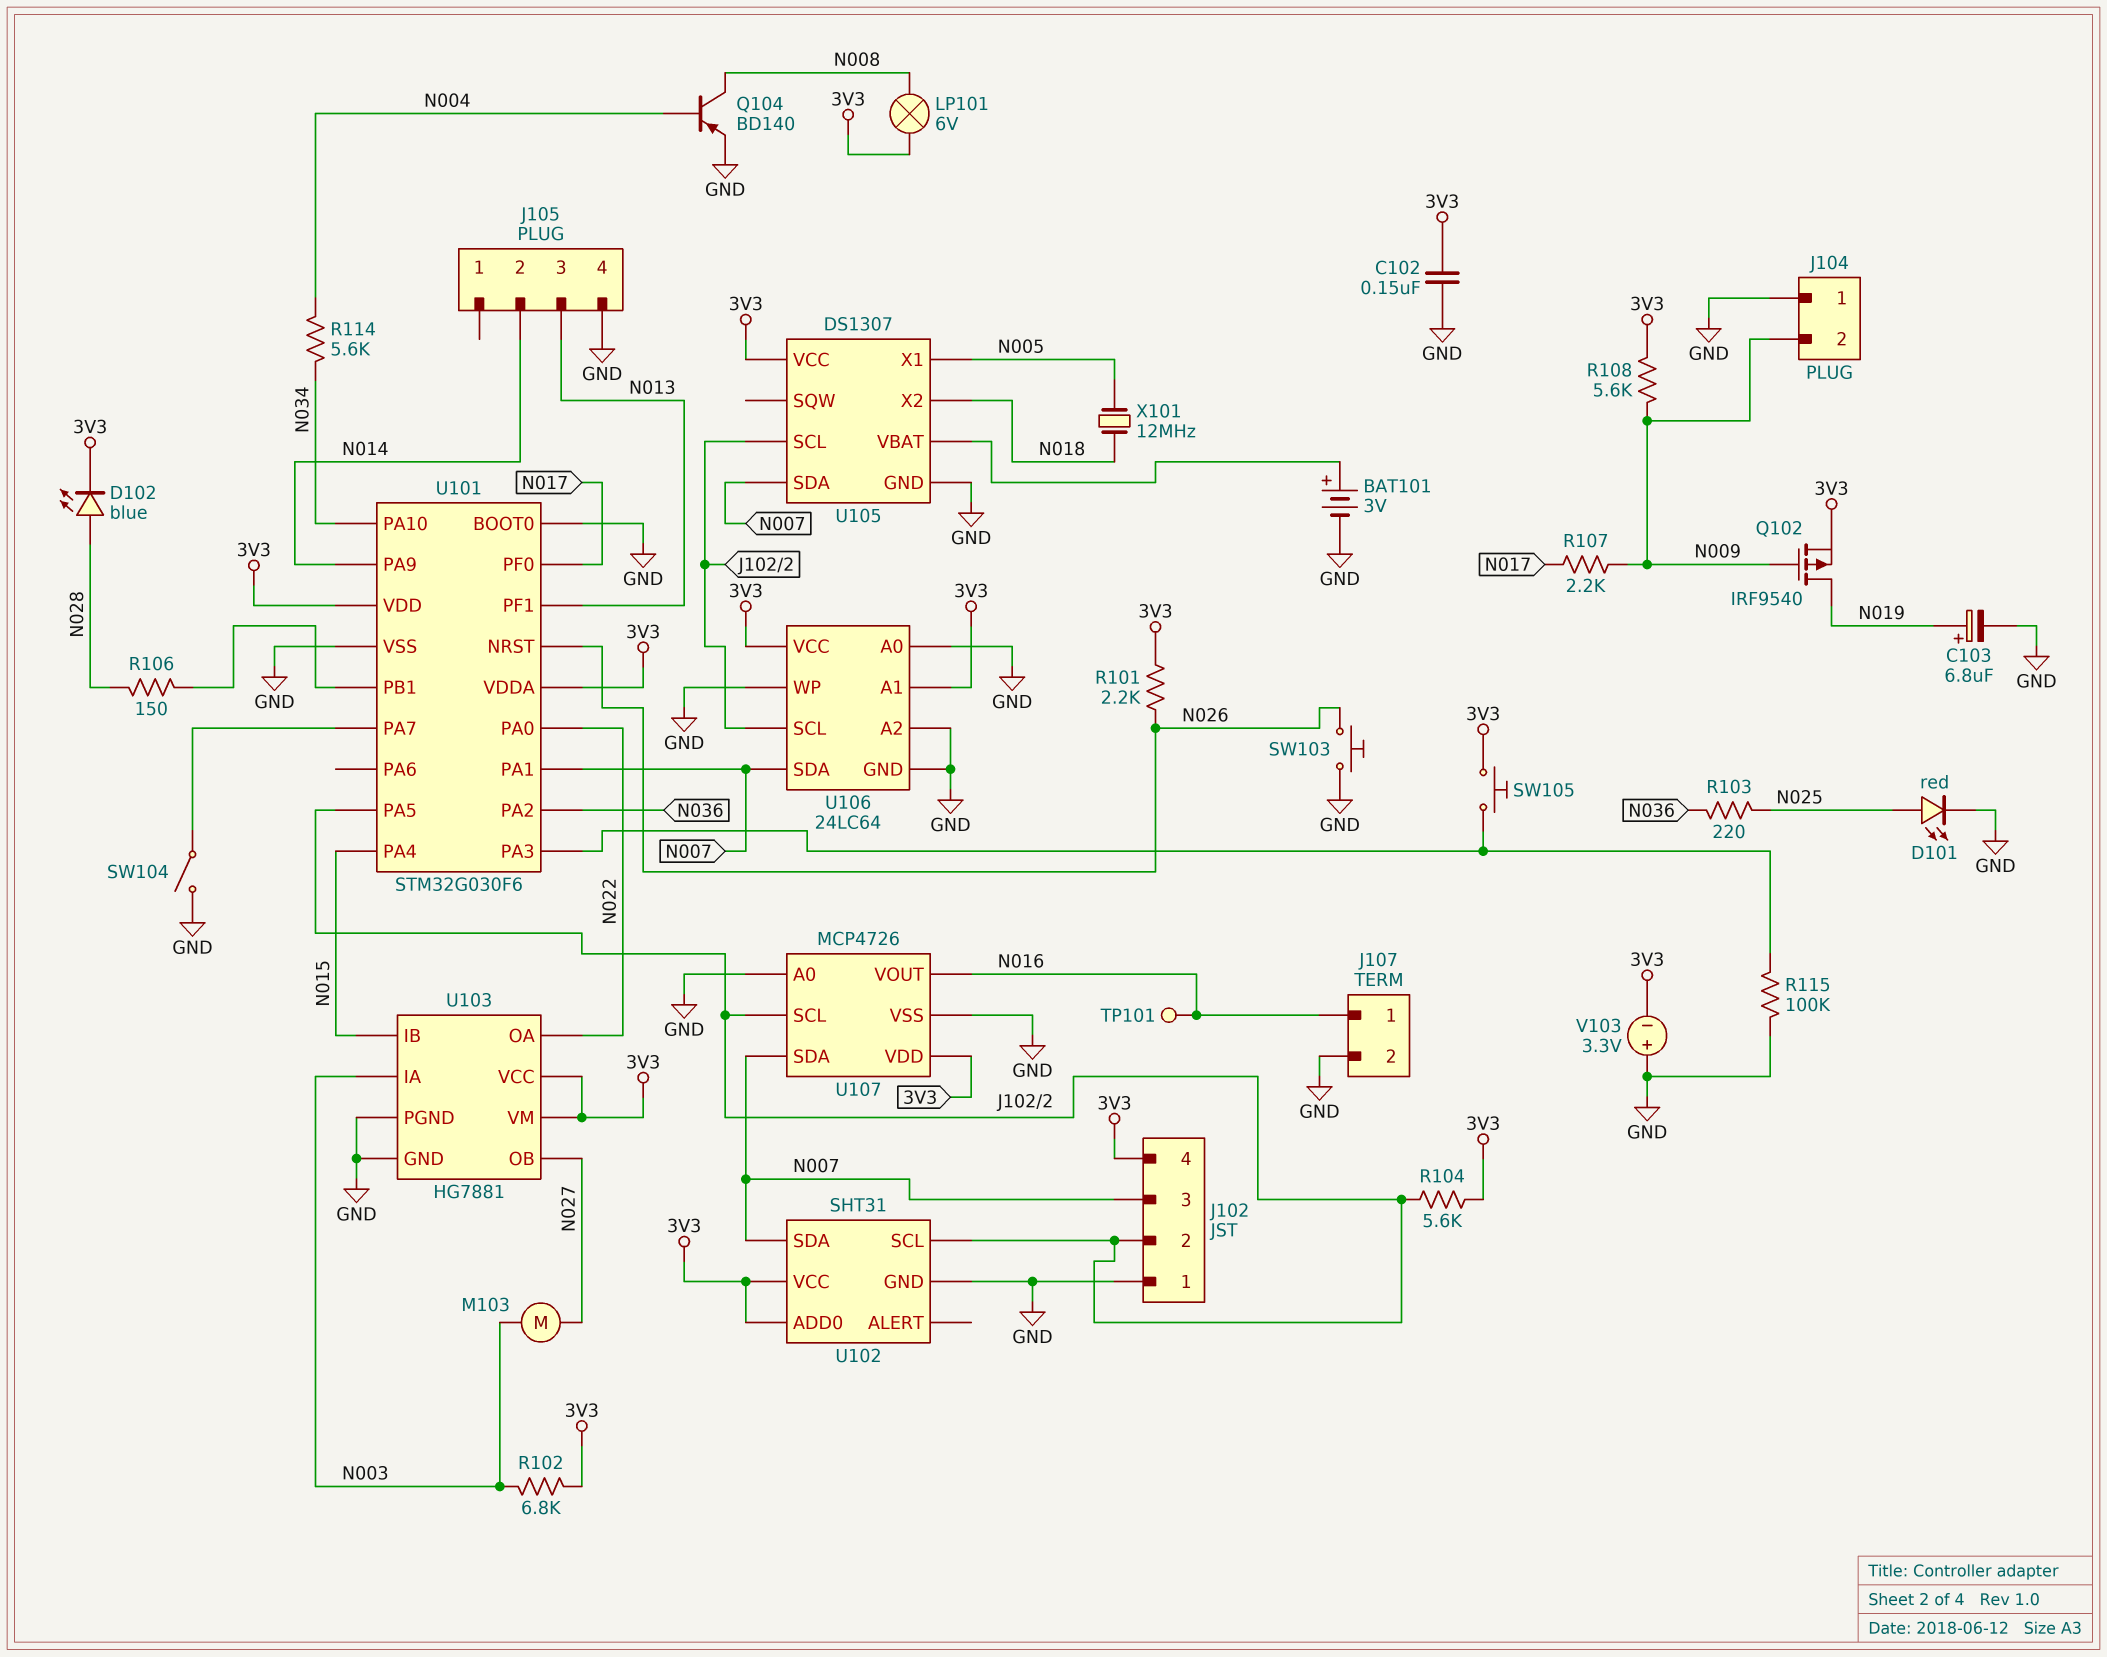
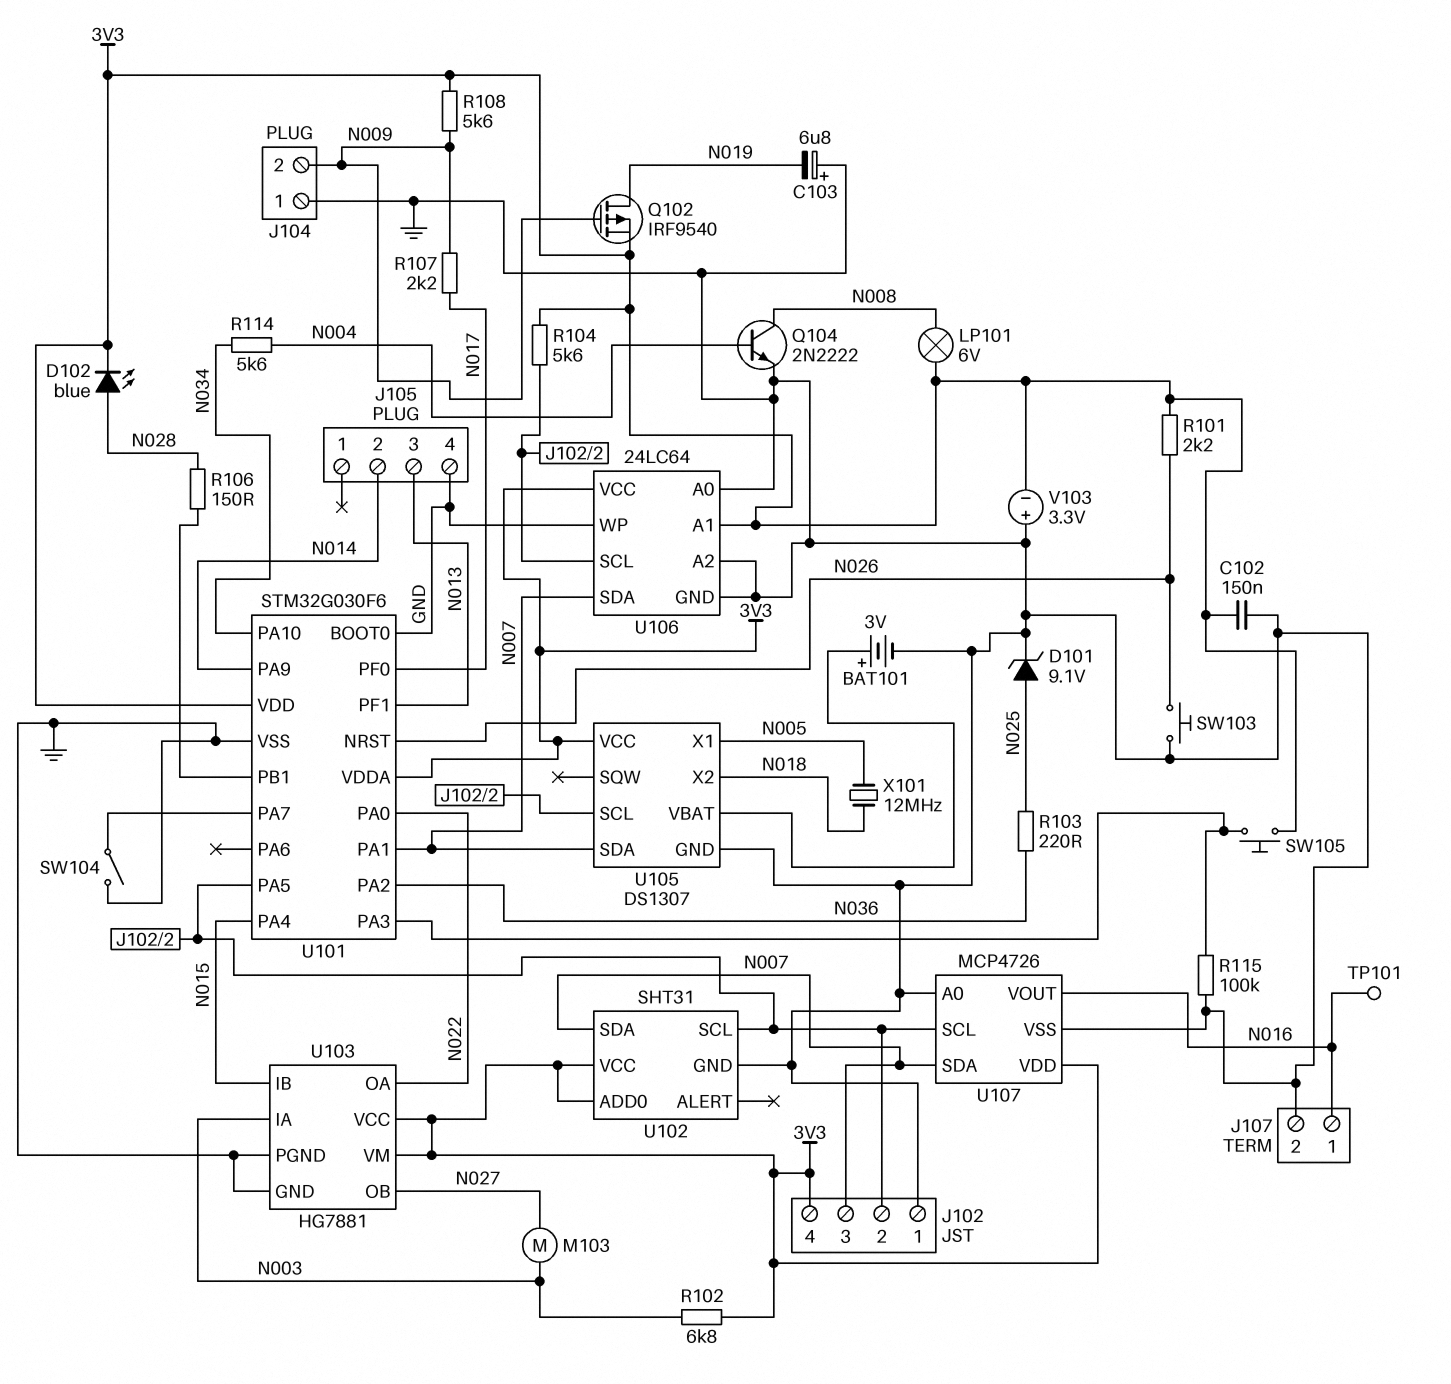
C103: 6.8uF (plus N019, minus GND) -> 6.8uF (plus GND, minus N019)
D101: LED red (A N025, K GND) -> zener 9.1V (A N025, K GND)
Q104: PNP BD140 (B N004, C N008, E GND) -> NPN 2N2222 (B N004, C N008, E GND)

